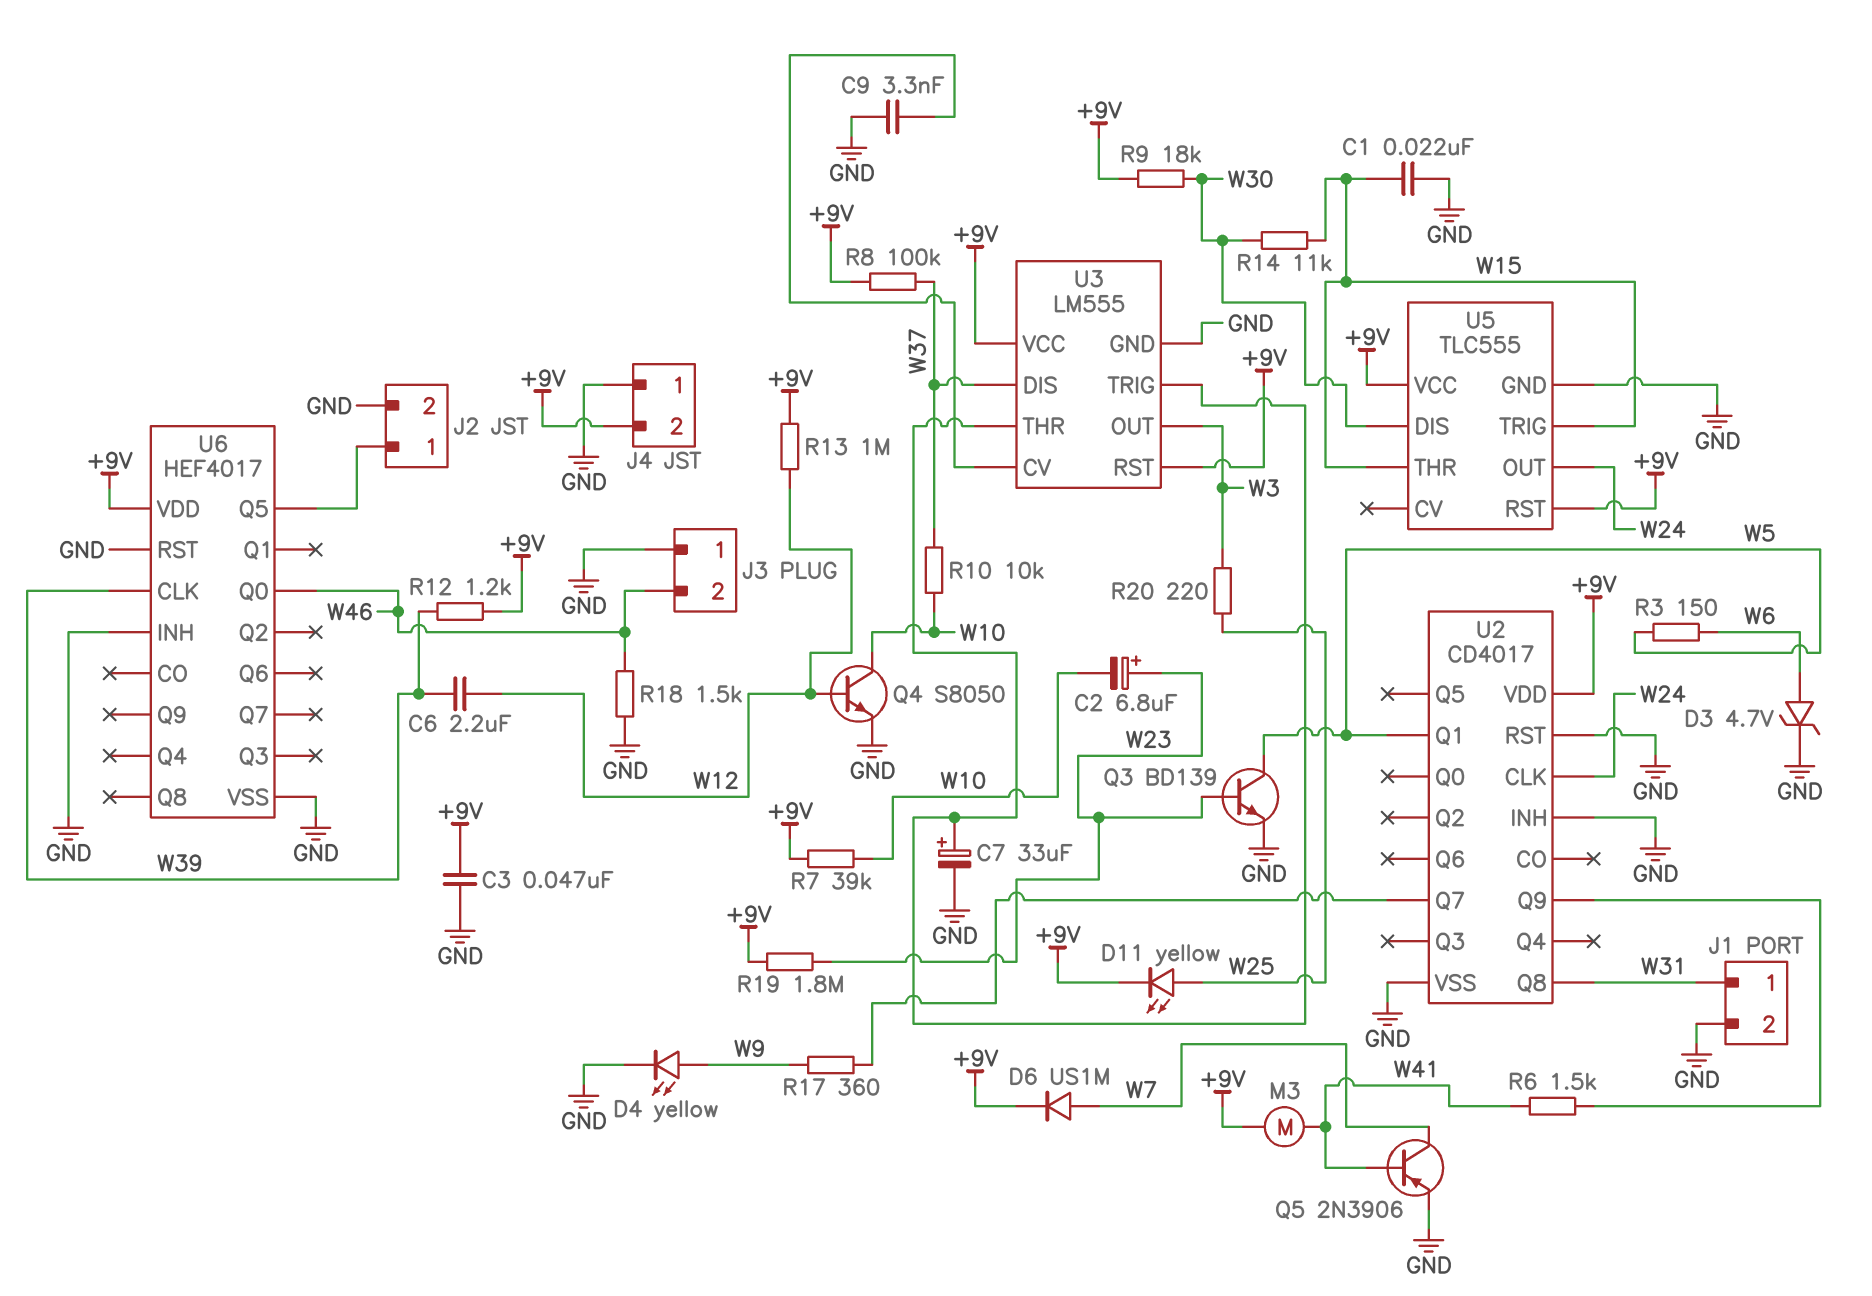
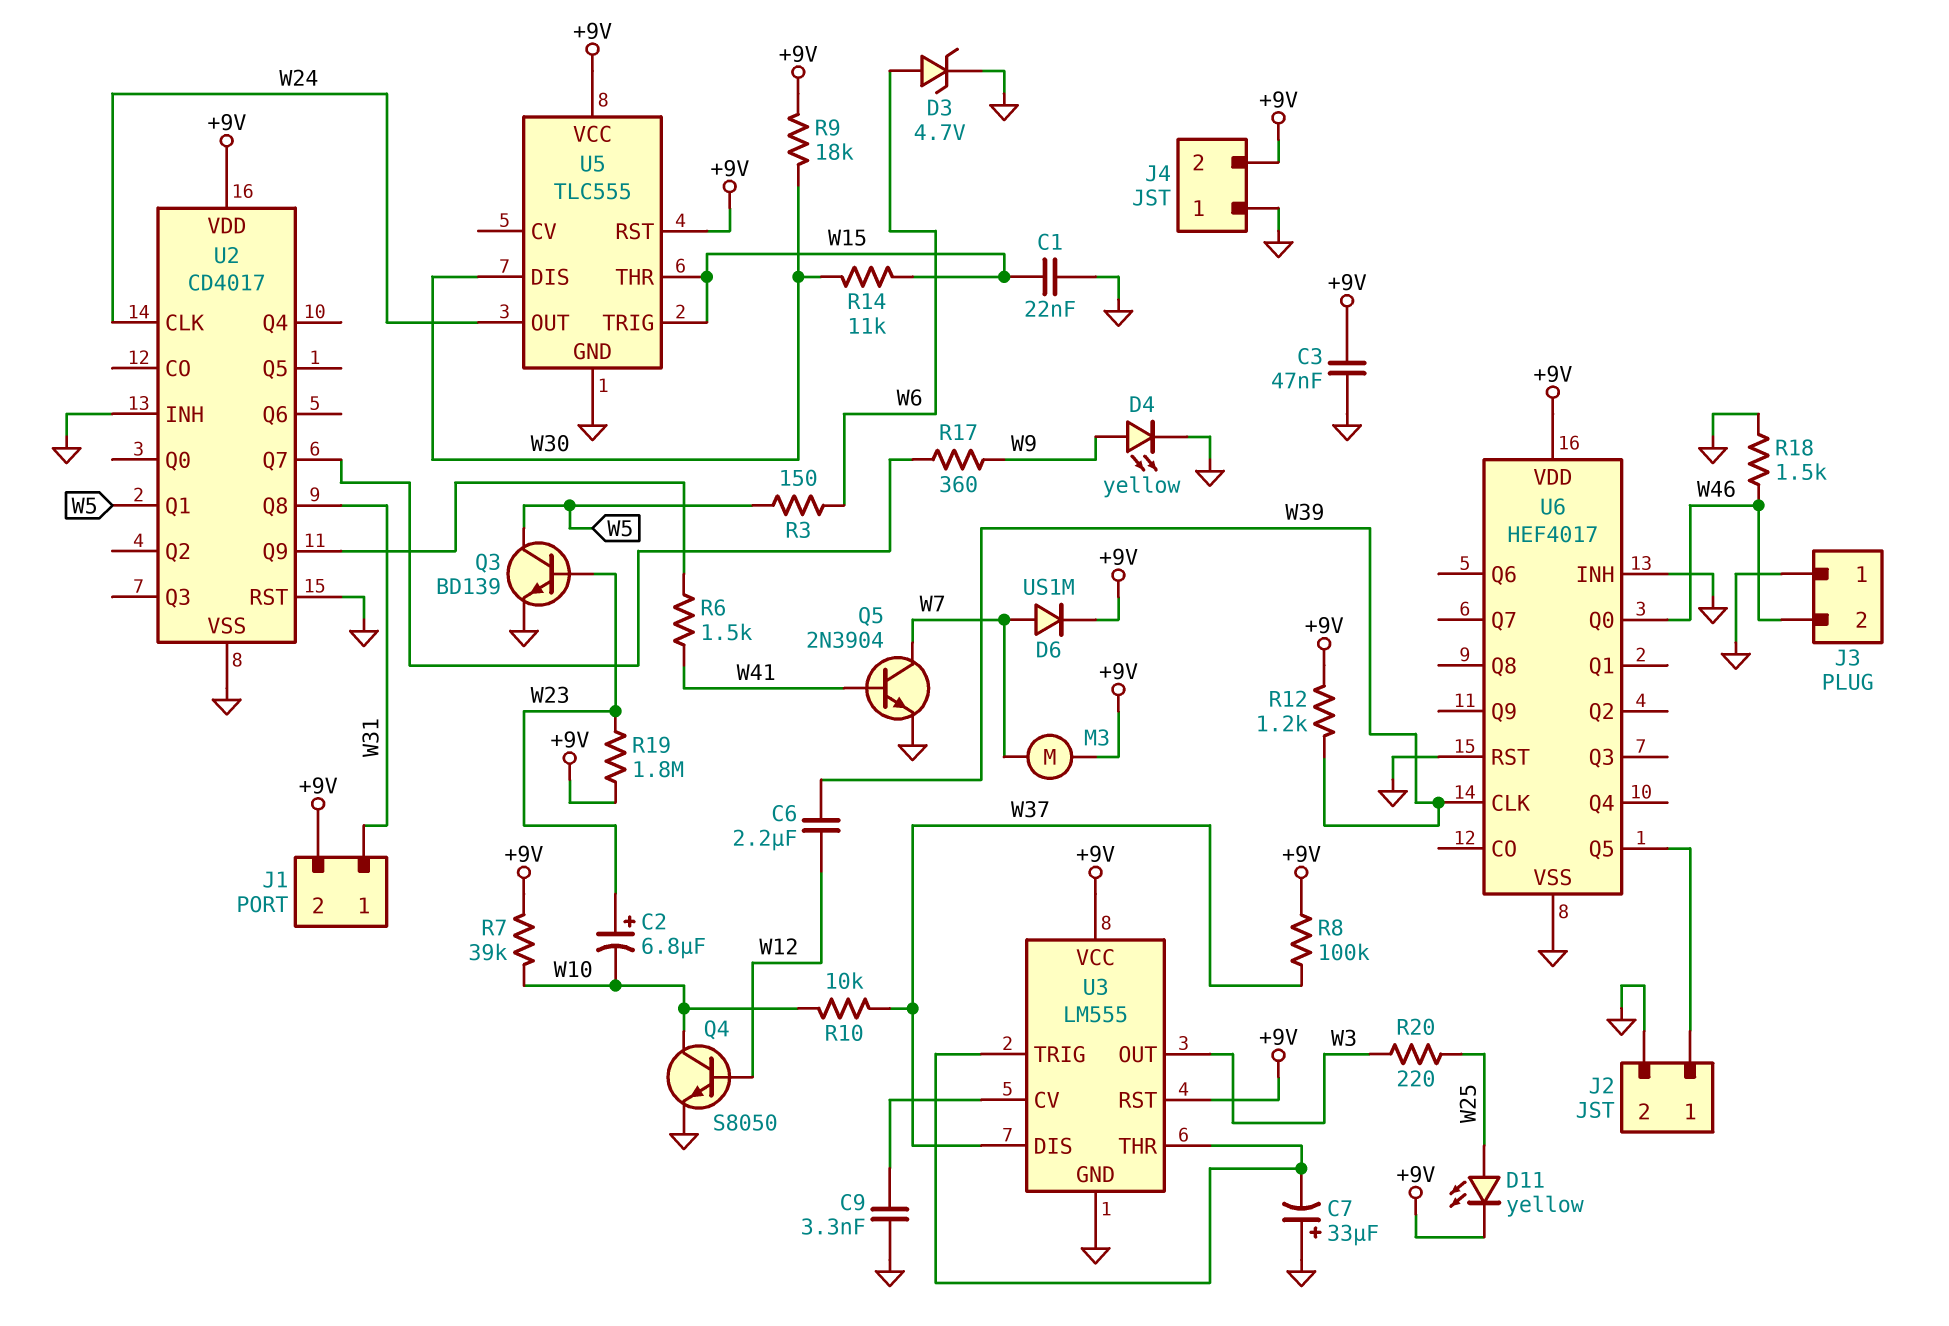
C7: 33uF (plus U3/THR, minus GND) -> 33uF (plus GND, minus U3/THR)
J1 pin 2: GND -> +9V
M3: motor (+9V, W41) -> motor (+9V, W7)
Q5: PNP 2N3906 (B W41, C W7, E GND) -> NPN 2N3904 (B W41, C W7, E GND)
R13: 1M (+9V, W12) -> none

